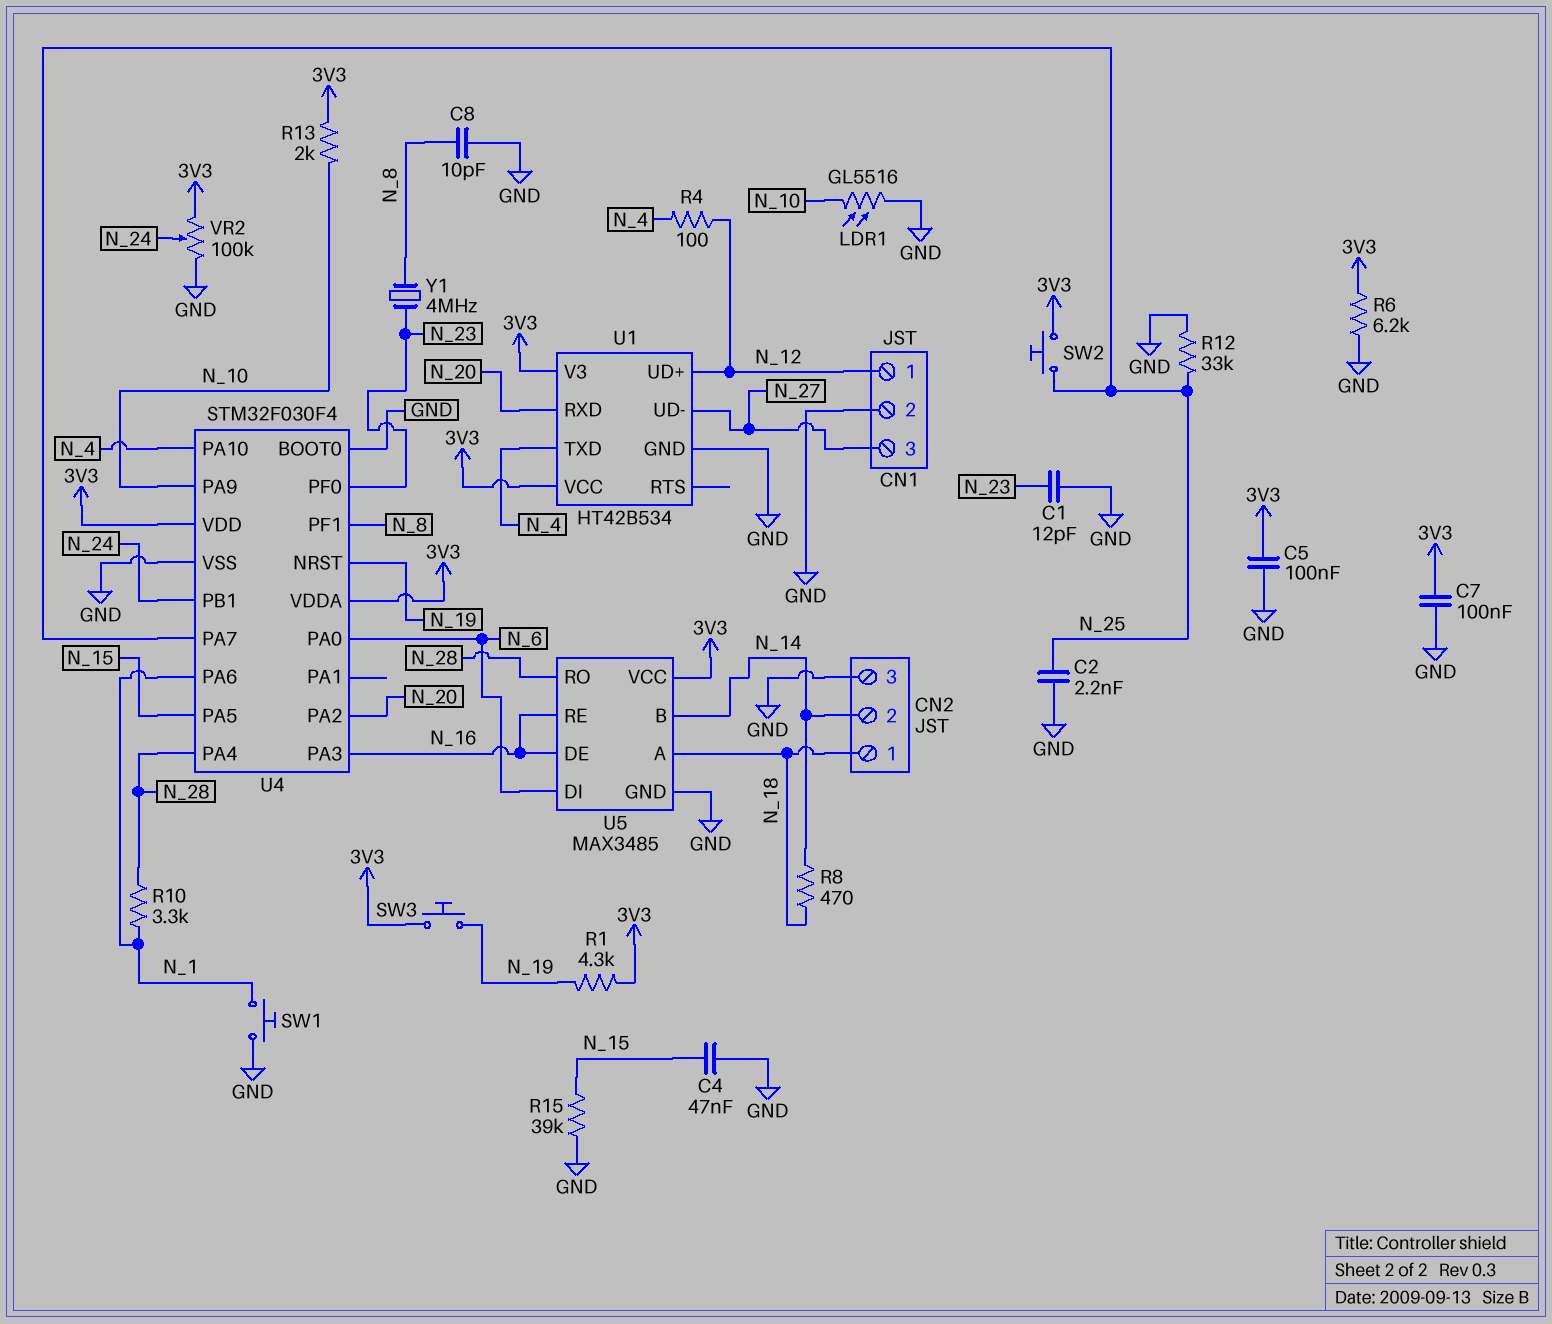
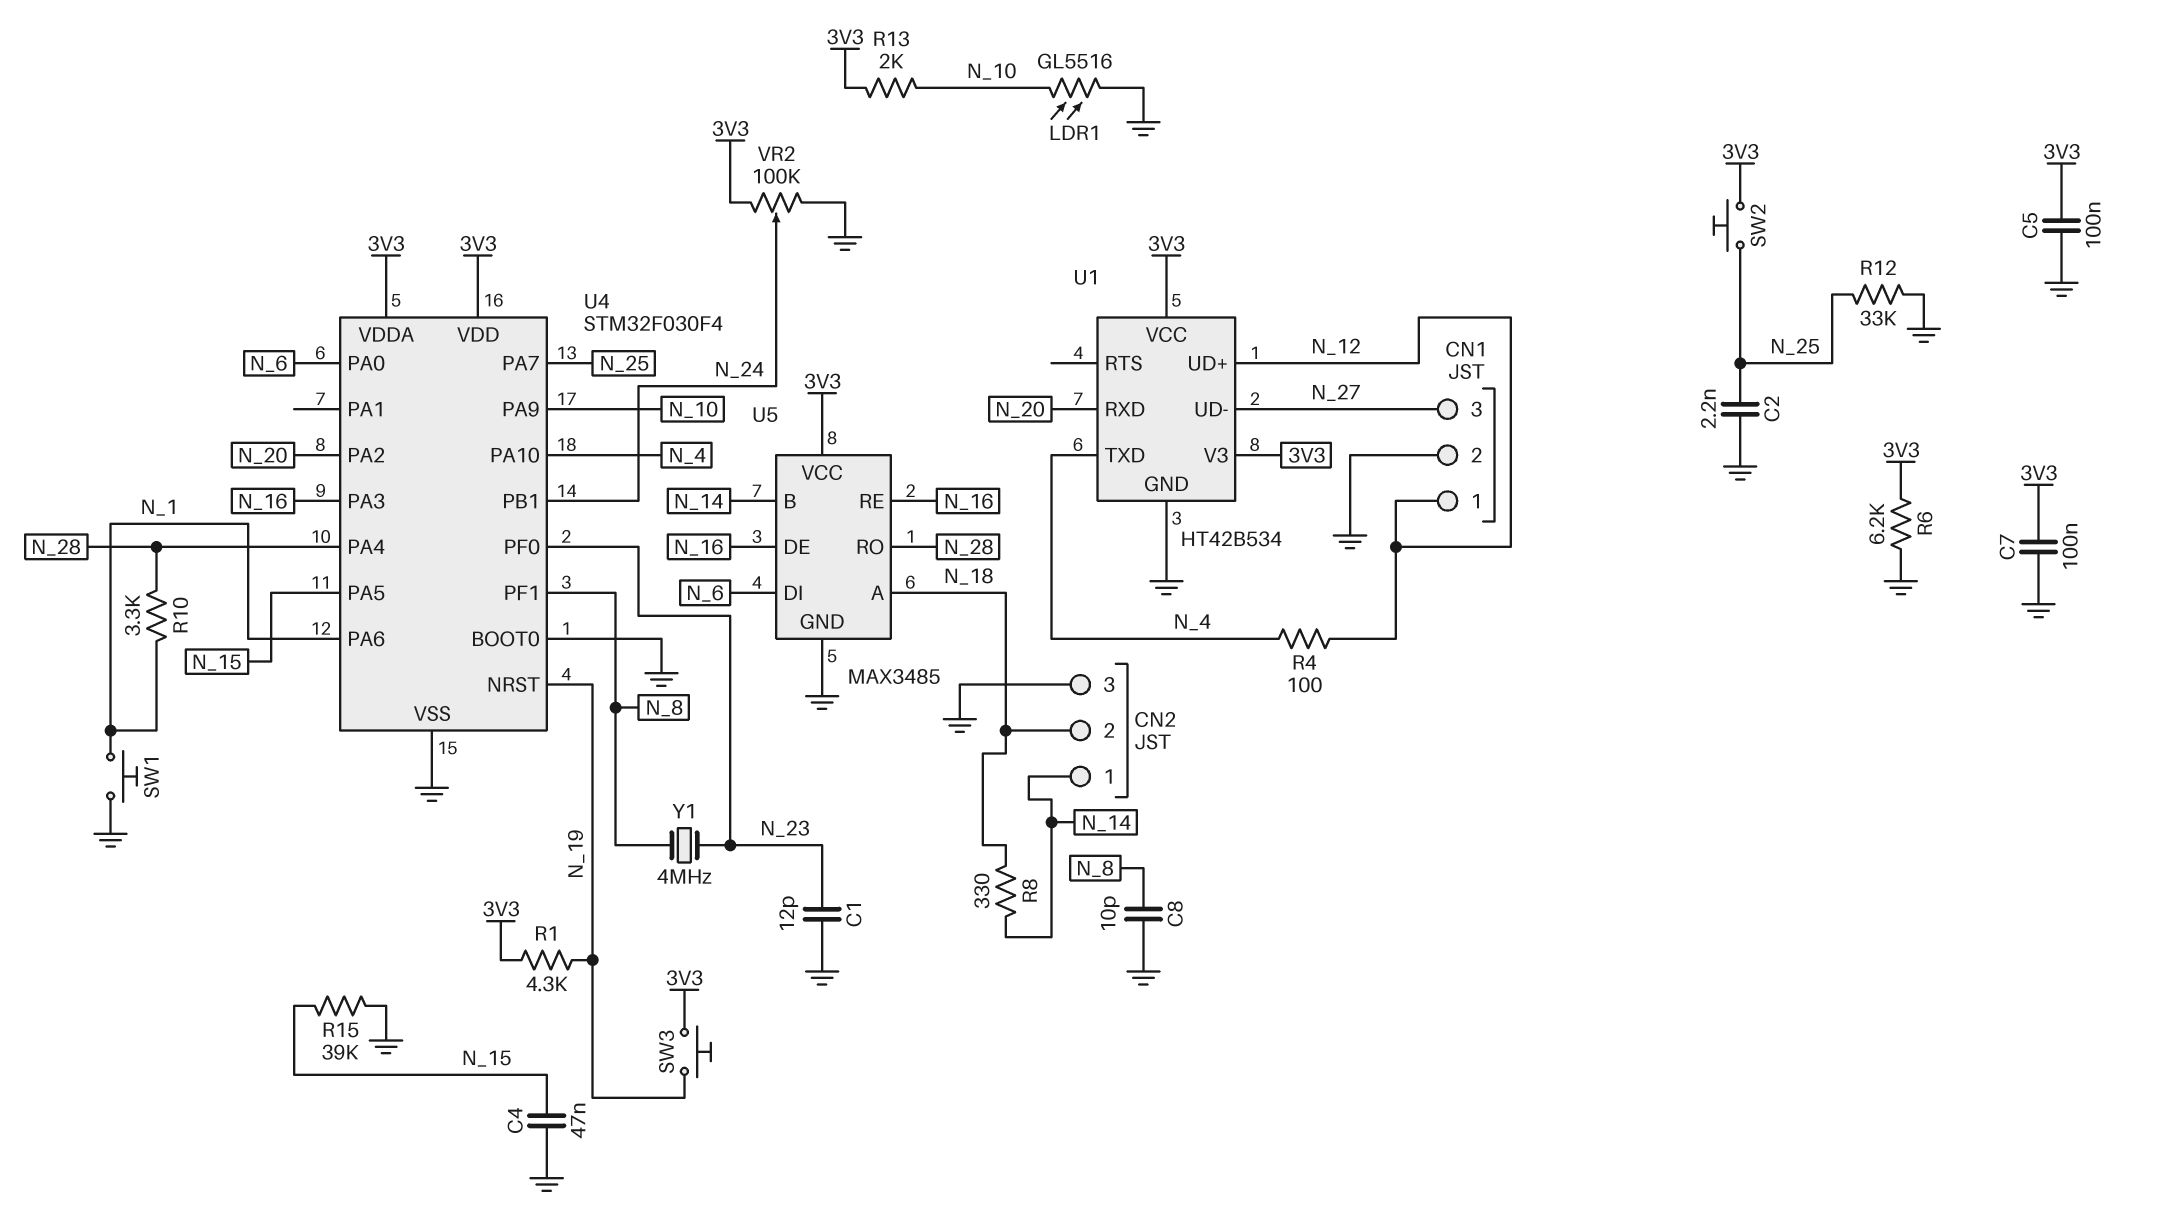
CN2 pin 1: N_18 -> N_14
CN2 pin 2: N_14 -> N_18
R8: 470 (N_14, N_18) -> 330 (N_14, N_18)

